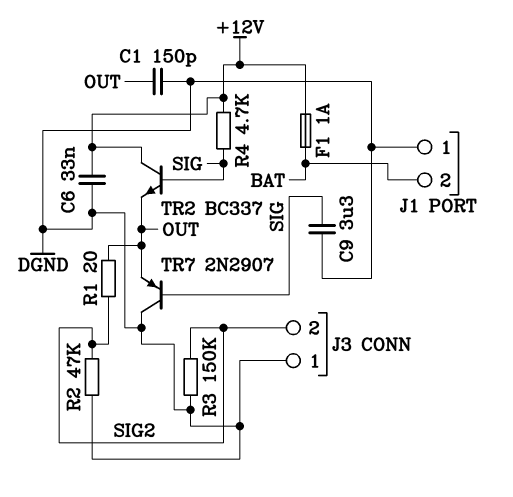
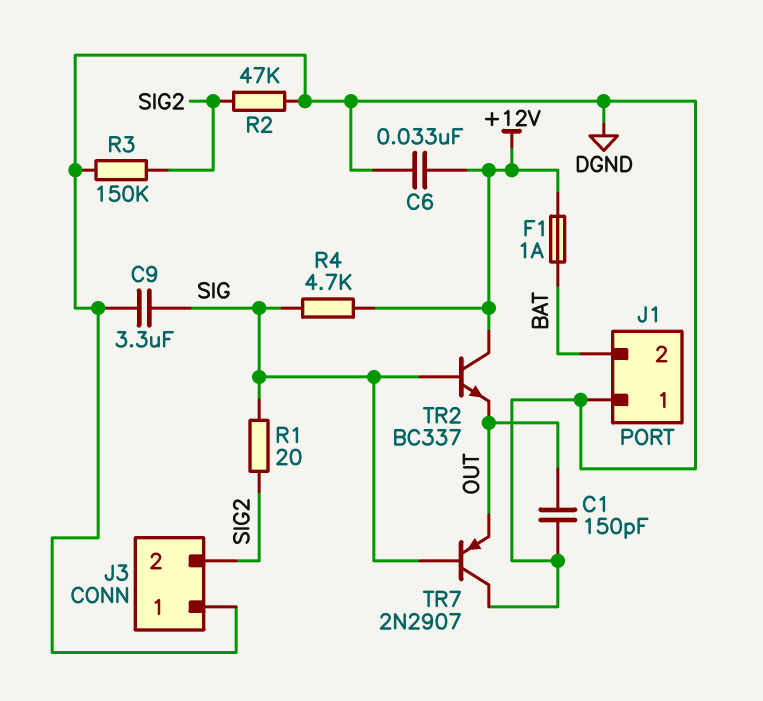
R1: 20 (OUT, SIG2) -> 20 (SIG, SIG2)

